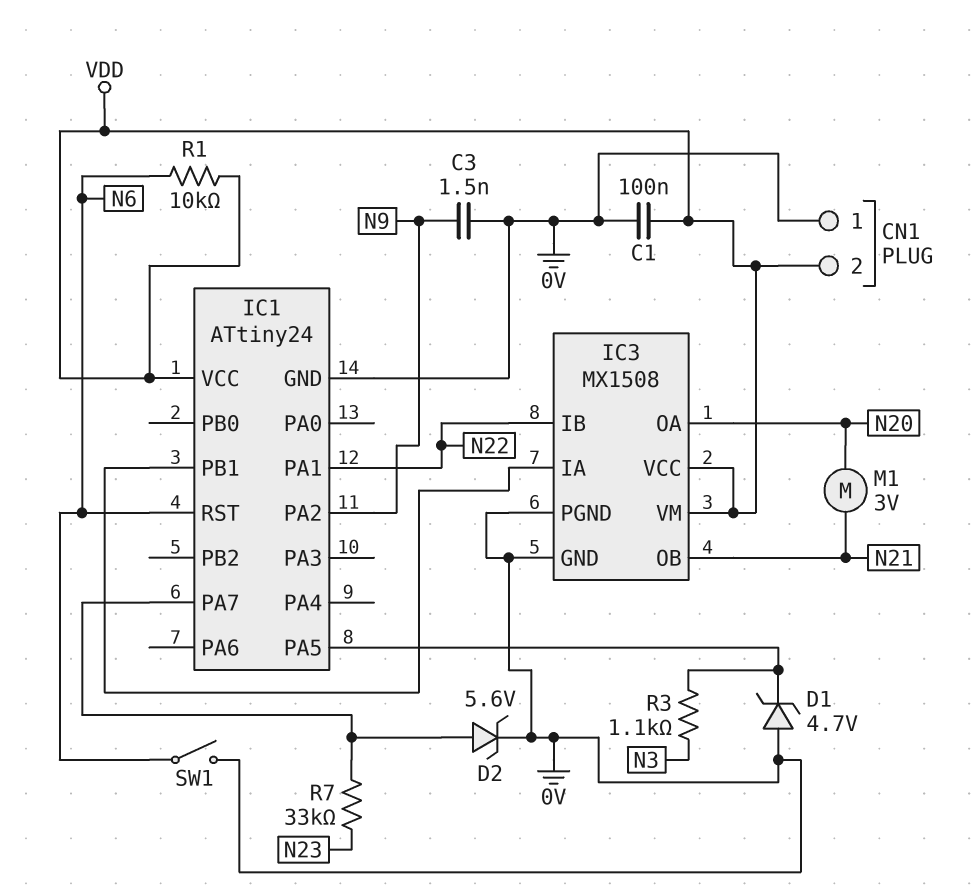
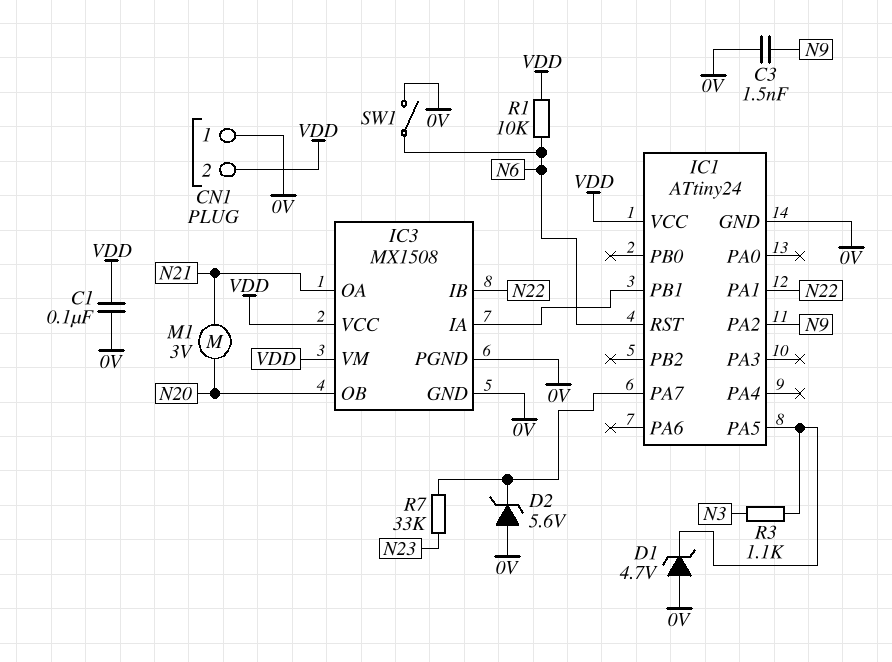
D2: zener 5.6V (A IC1/PA7, K 0V) -> zener 5.6V (A 0V, K IC1/PA7)
IC3 pin OA: N20 -> N21
IC3 pin OB: N21 -> N20

